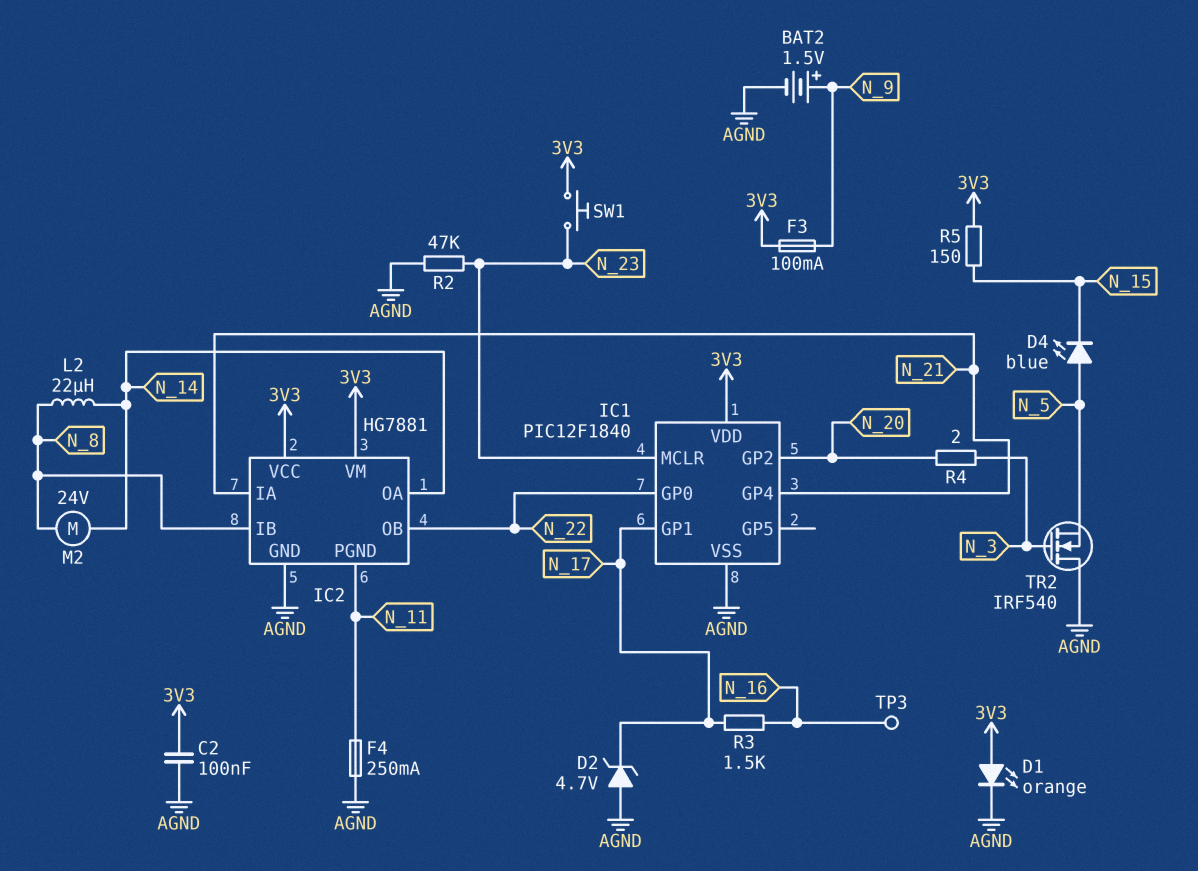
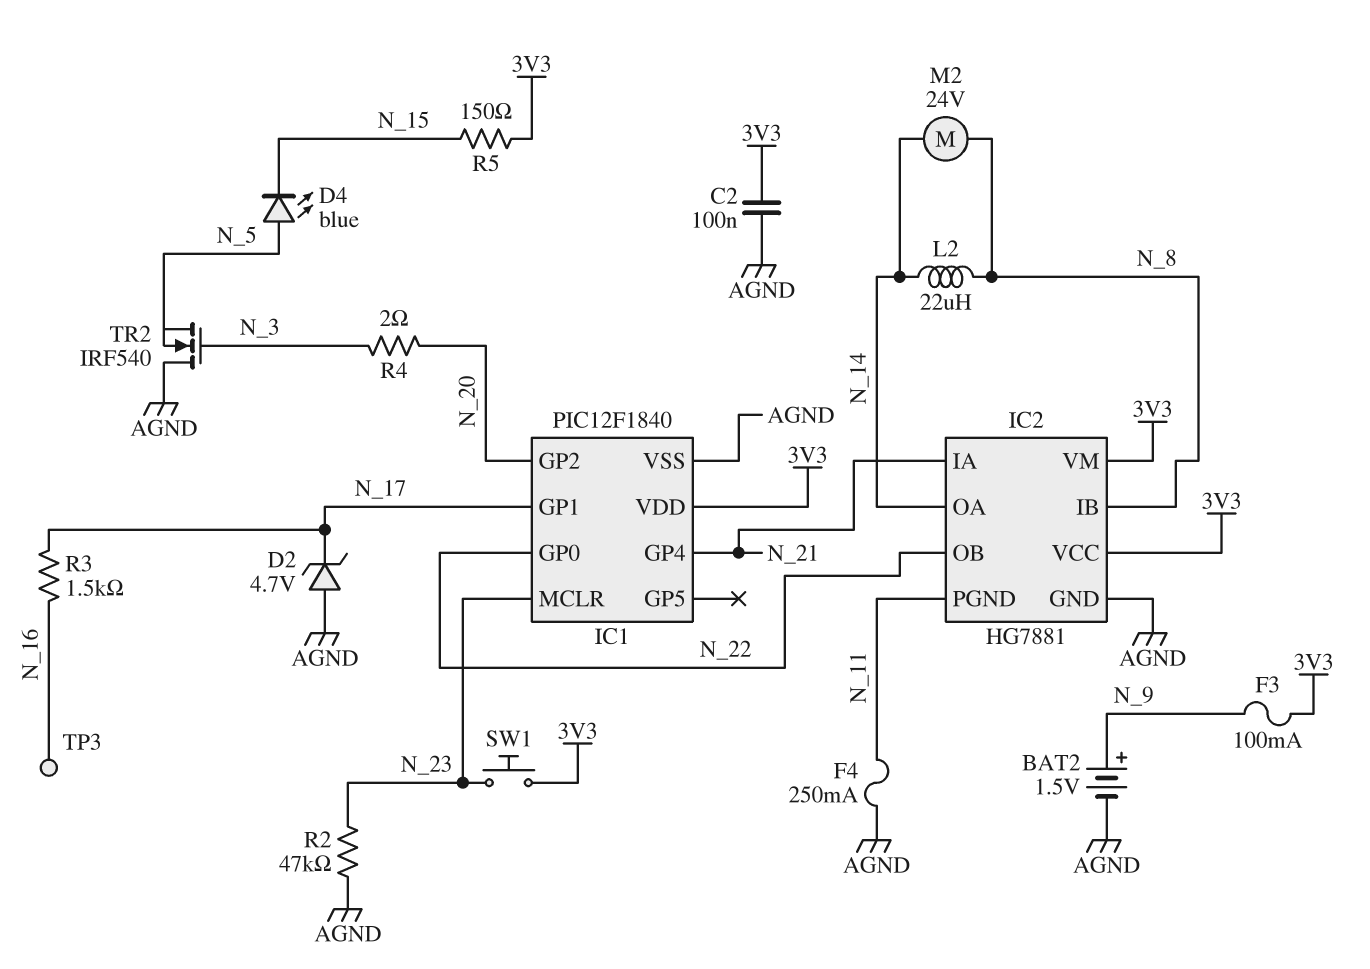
D1: LED orange (A 3V3, K AGND) -> none

